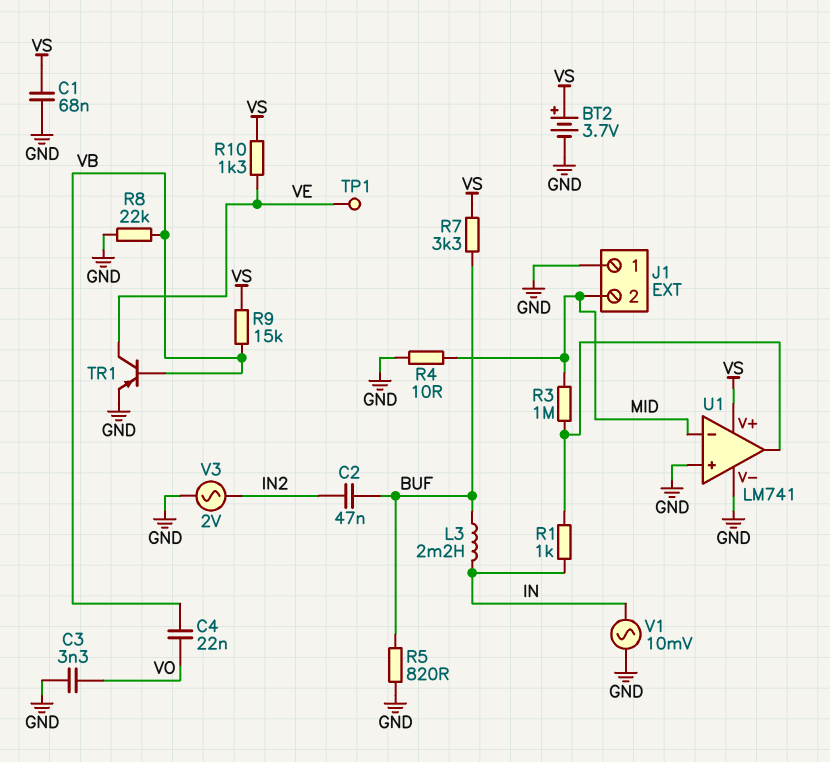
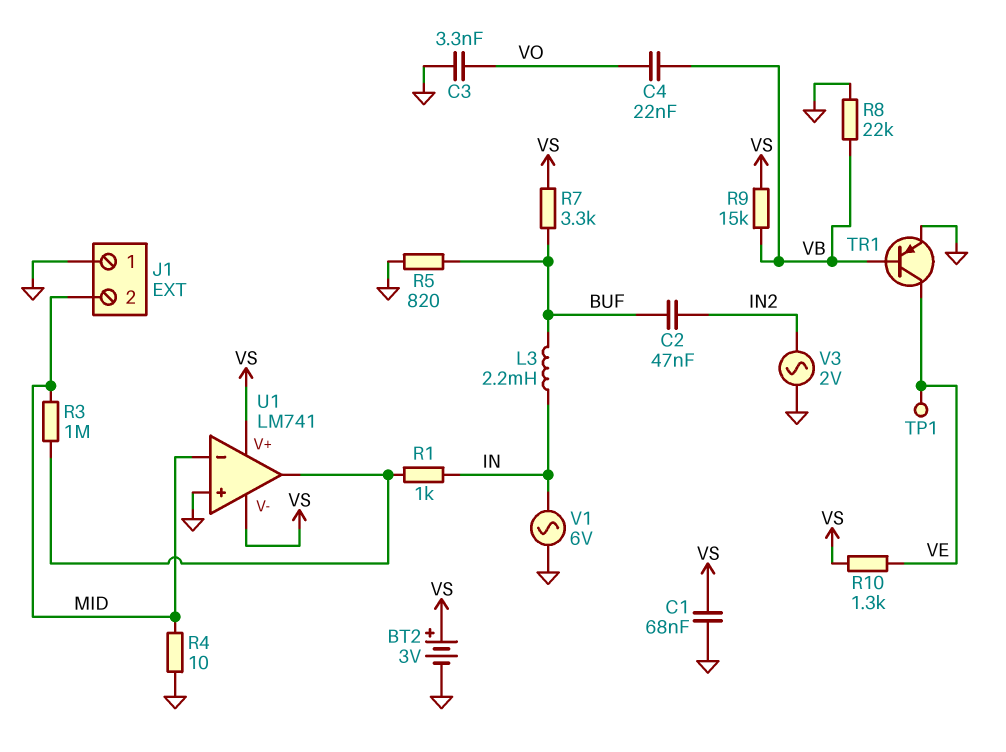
BT2: 3.7V (plus VS, minus GND) -> 3V (plus VS, minus GND)
U1 pin V-: GND -> VS
V1: AC 10mV (GND, IN) -> AC 6V (GND, IN)

